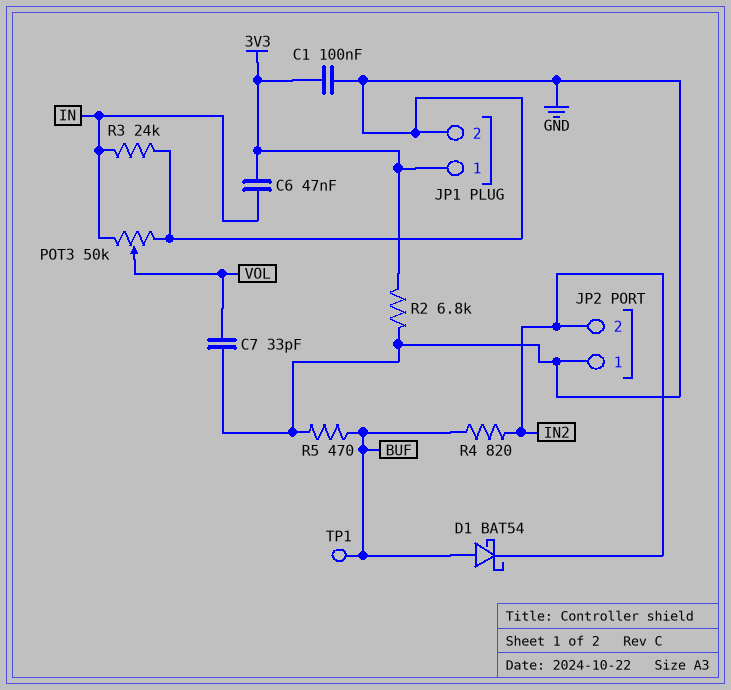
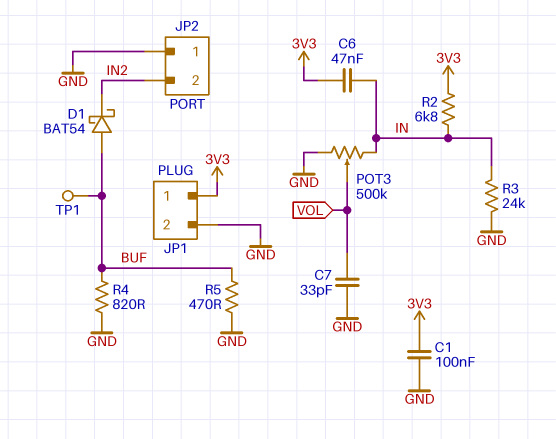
POT3: 50k (GND, IN, wiper VOL) -> 500k (GND, IN, wiper VOL)
R2: 6.8k (3V3, GND) -> 6.8k (3V3, IN)
R4: 820 (BUF, IN2) -> 820 (BUF, GND)

